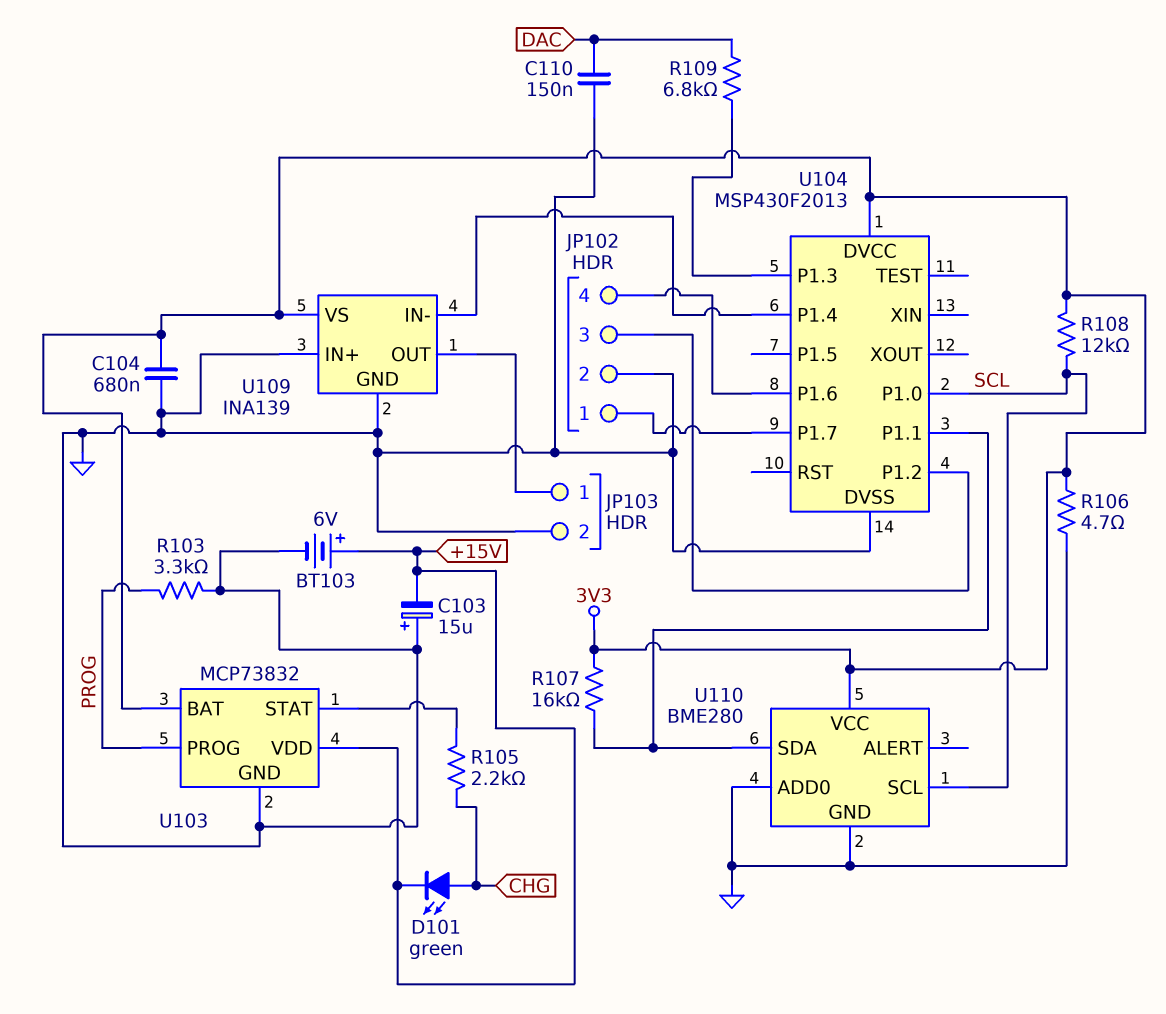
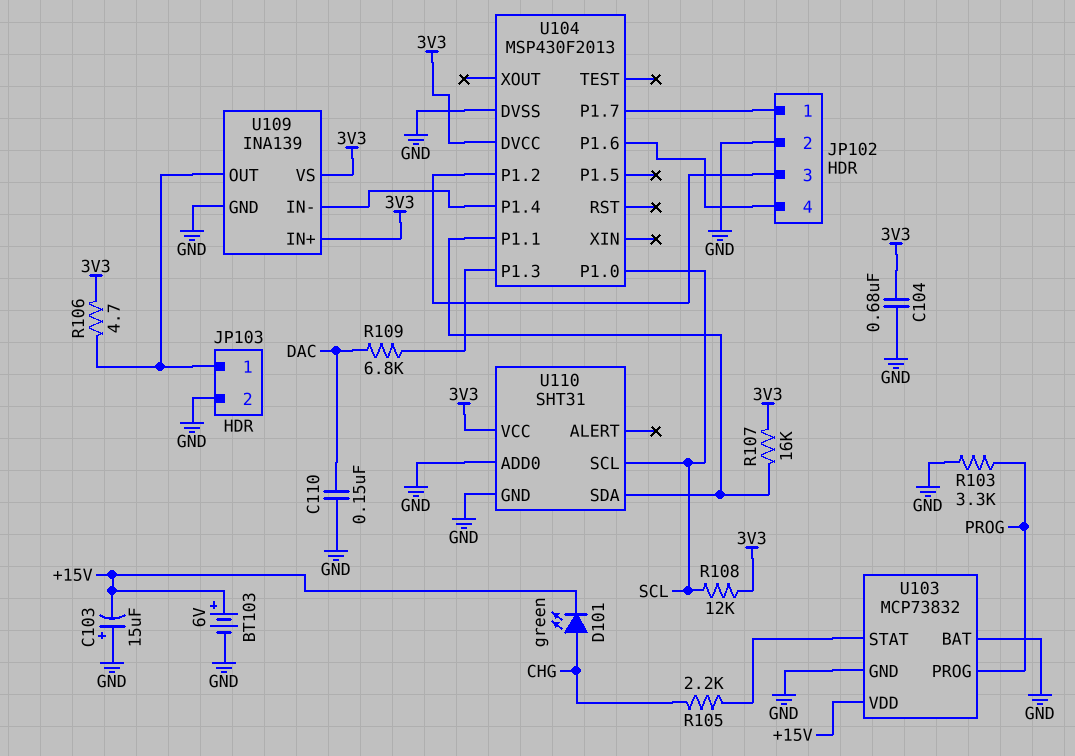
R106: 4.7 (3V3, GND) -> 4.7 (3V3, JP103/1)
U103 pin BAT: 3V3 -> GND
U109 pin IN+: GND -> 3V3
U110: BME280 -> SHT31

